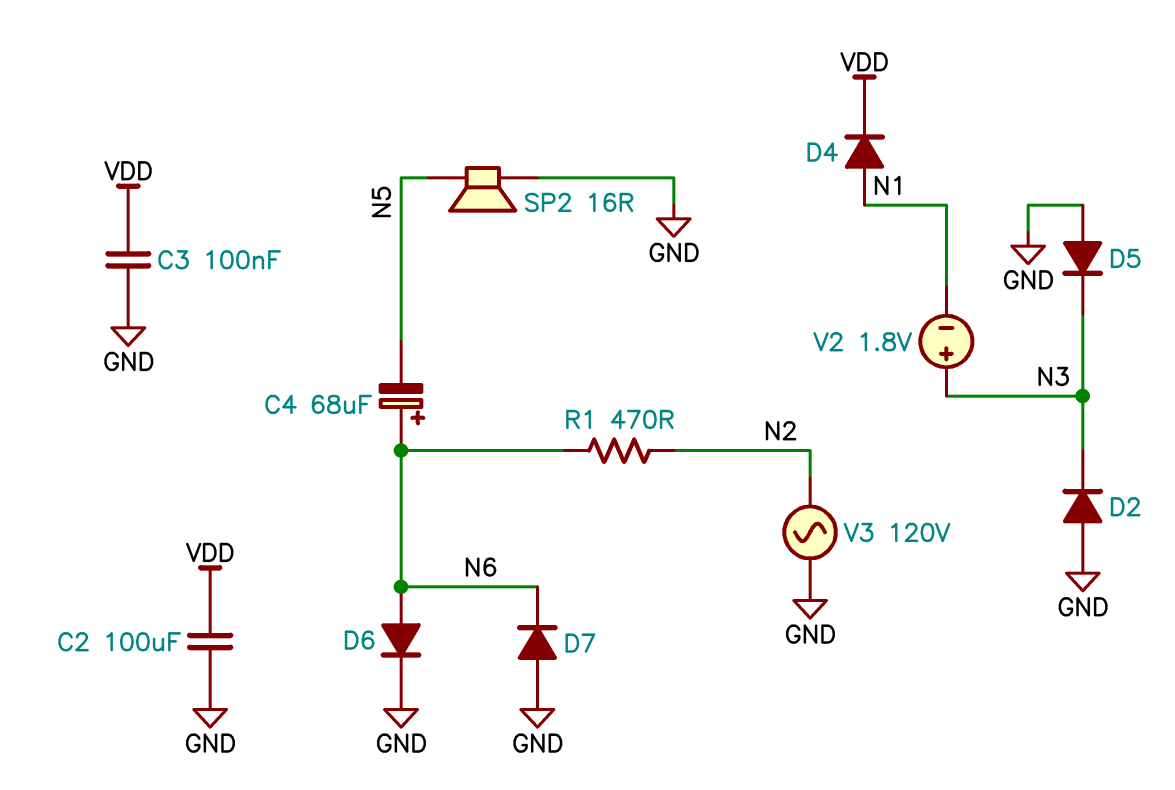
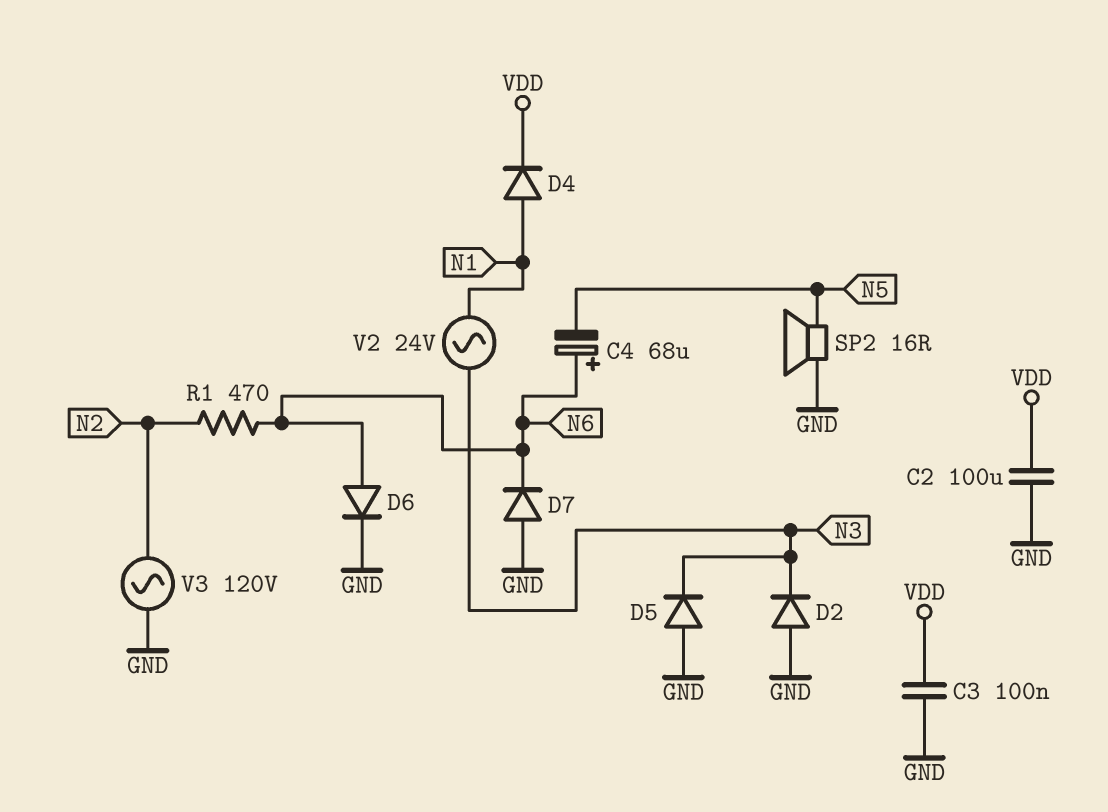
V2: 1.8V (plus N3, minus N1) -> AC 24V (N1, N3)

